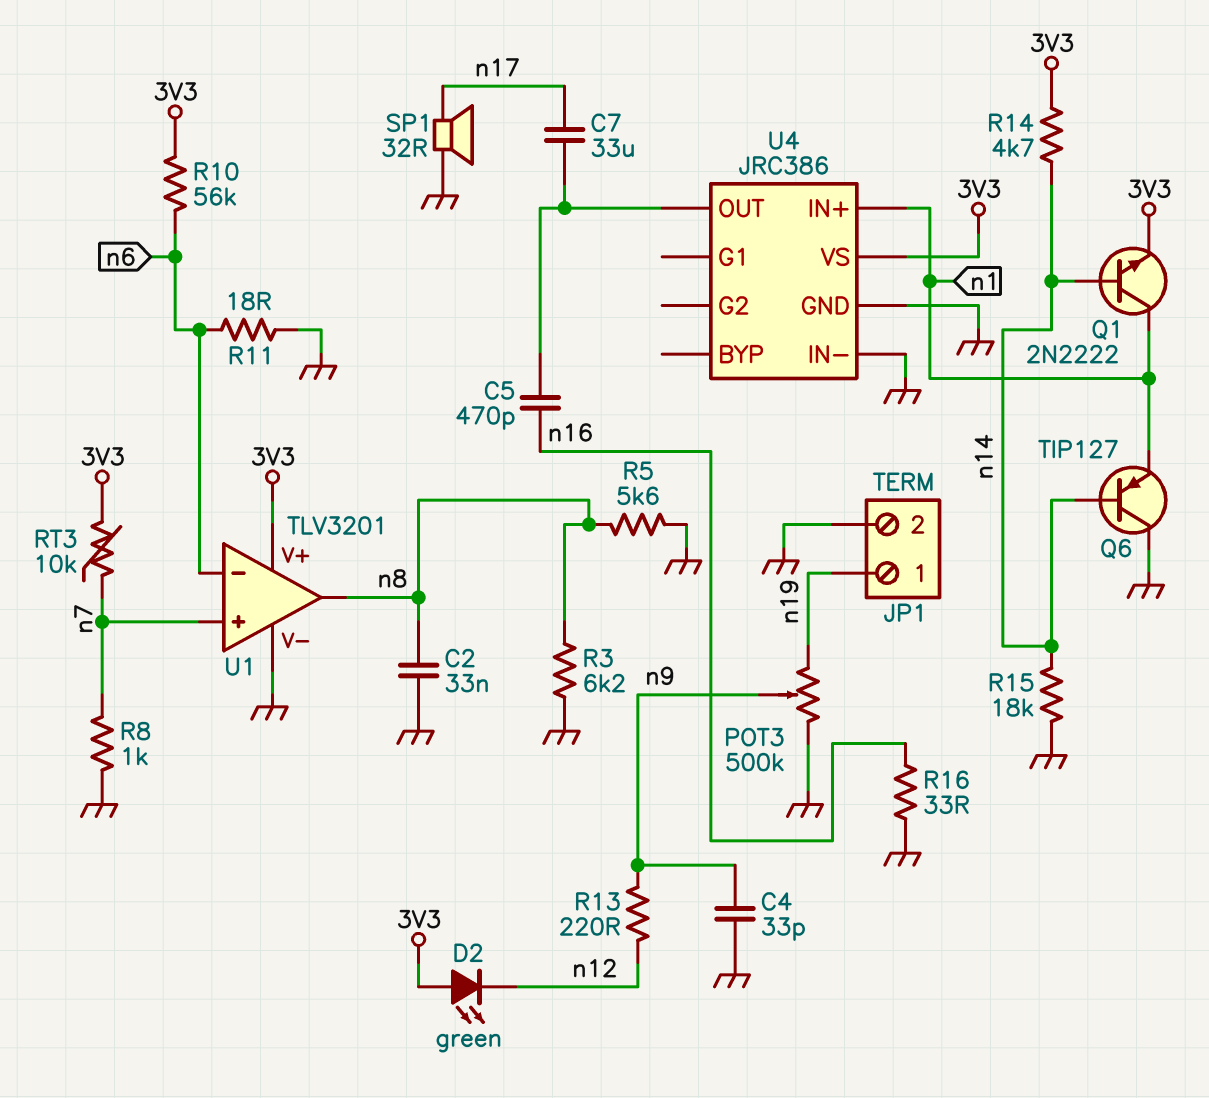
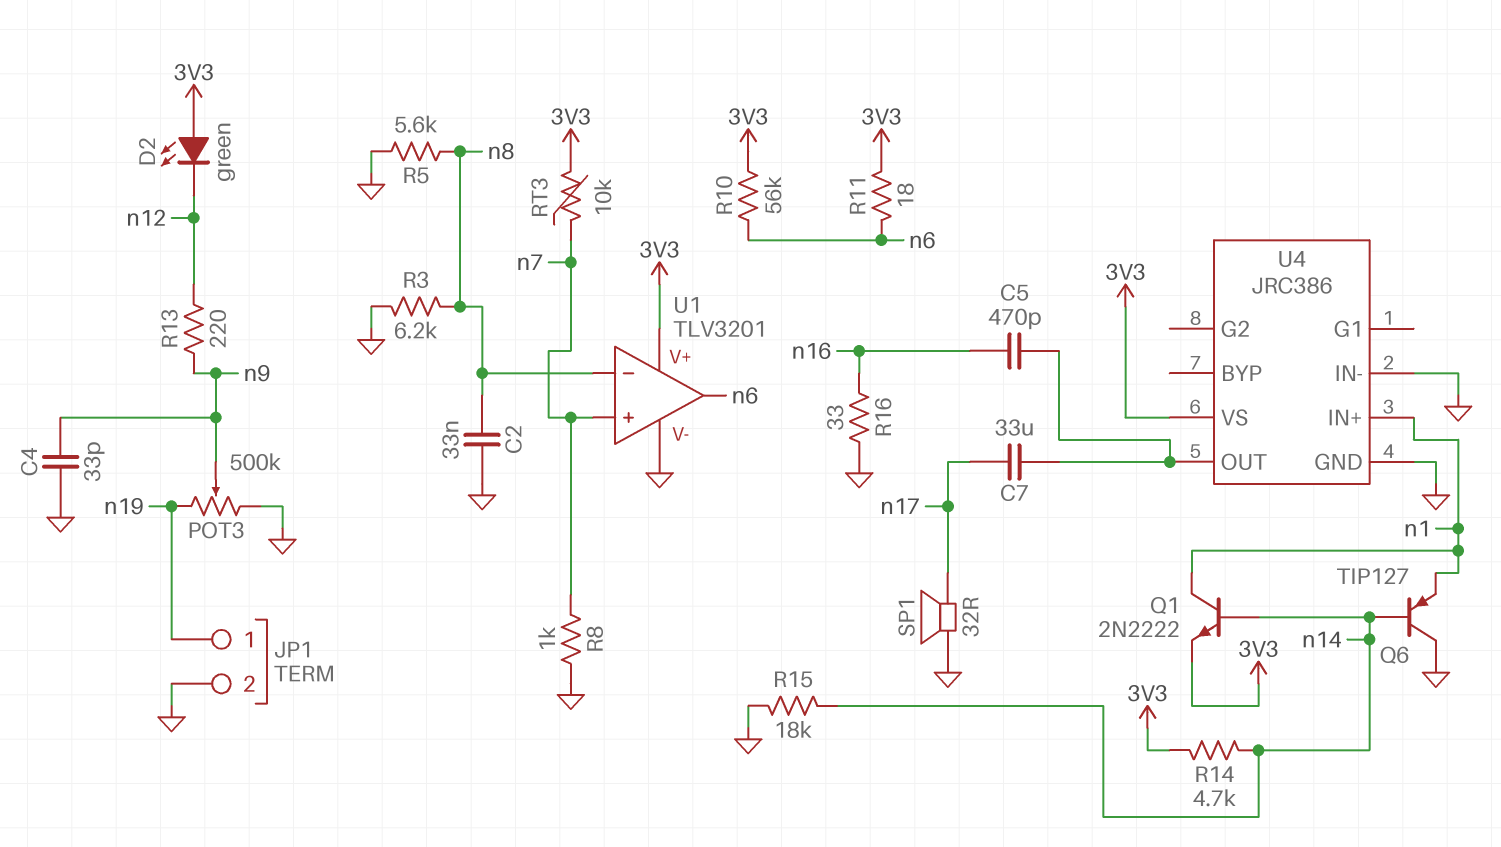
R11: 18 (GND, n6) -> 18 (3V3, n6)
U1 pin in-: n6 -> n8
U1 pin out: n8 -> n6

